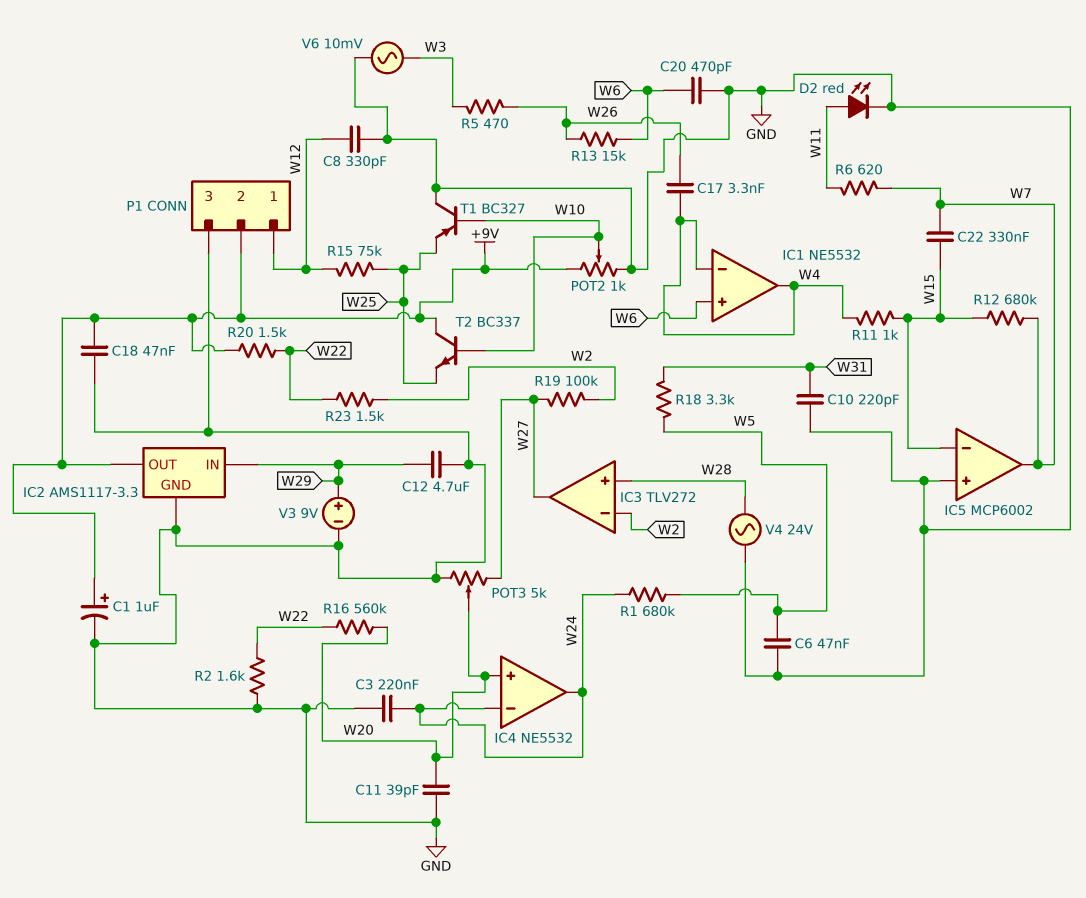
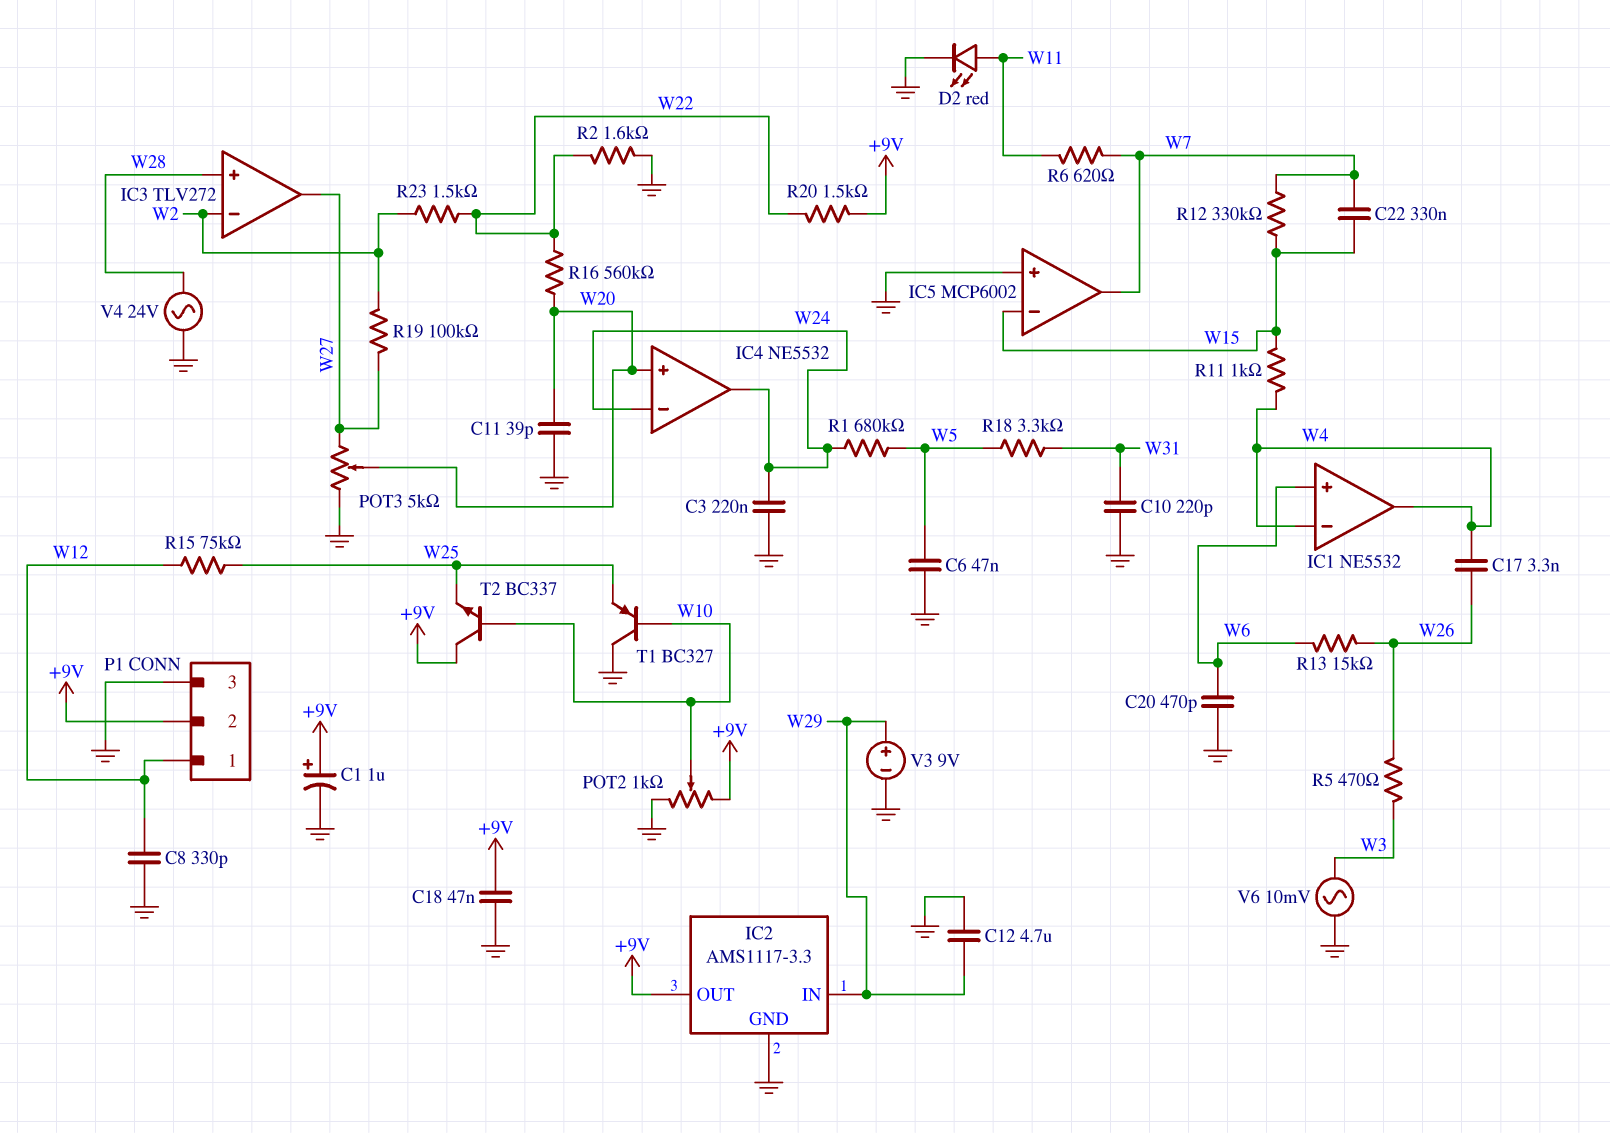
R12: 680k (W7, W15) -> 330k (W7, W15)

